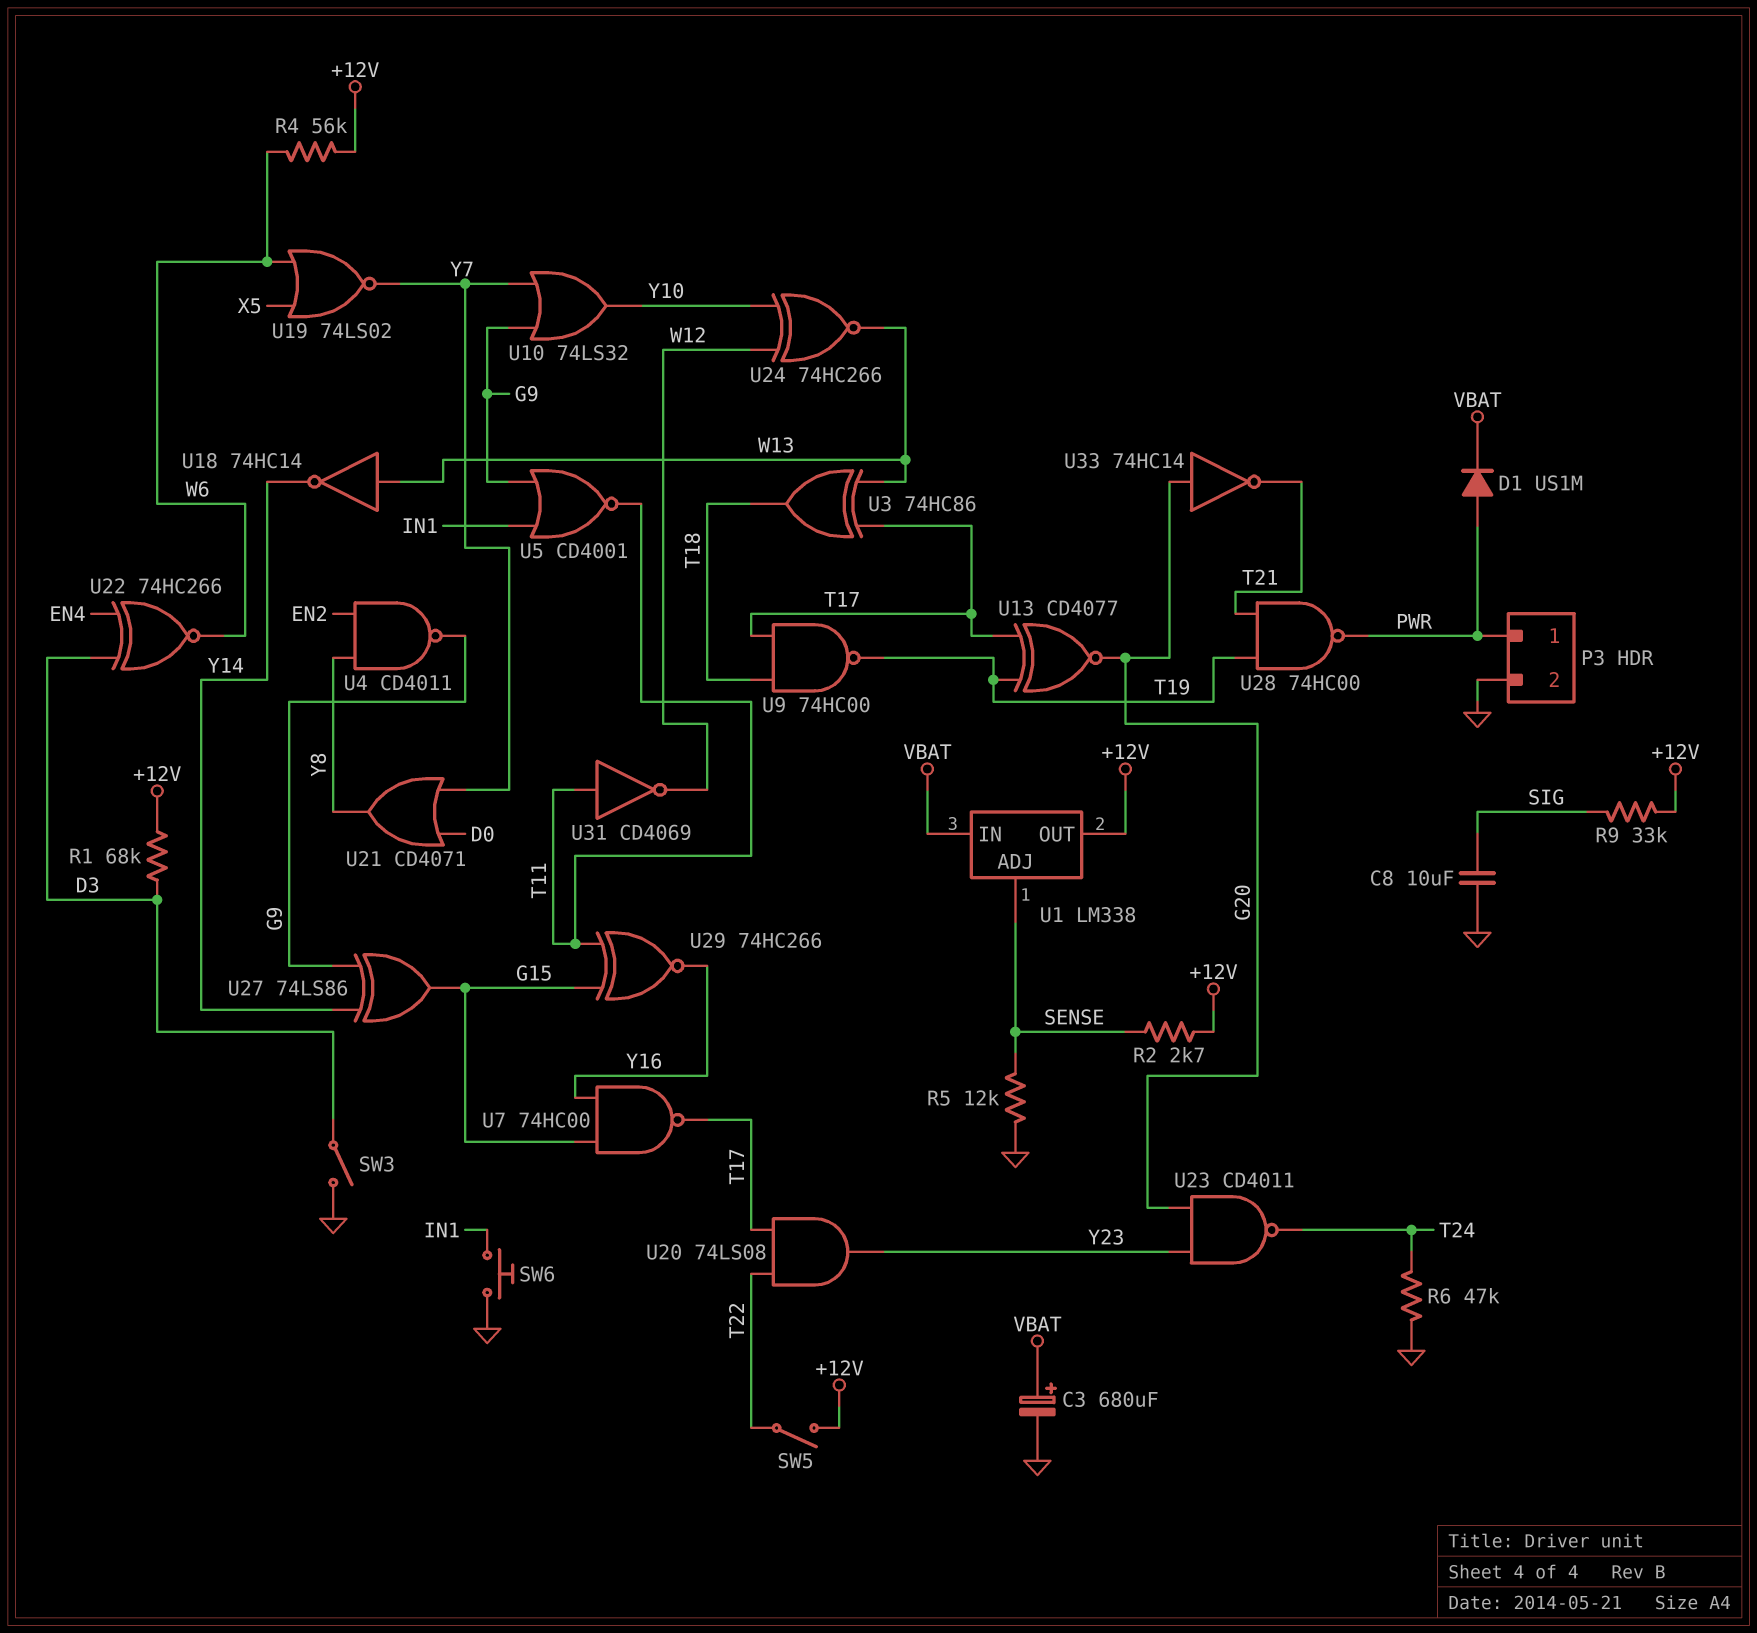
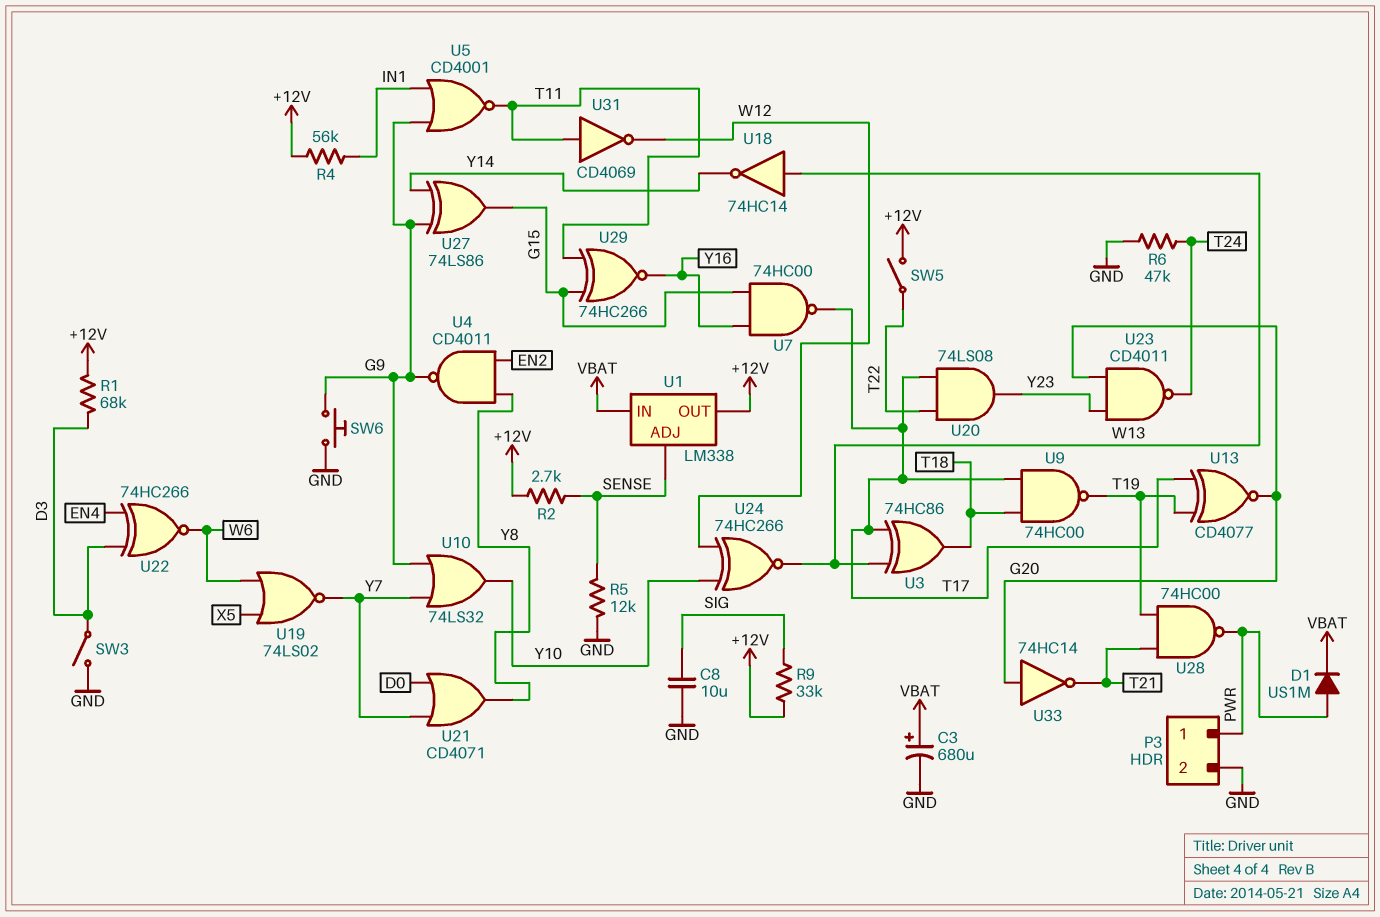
R4: 56k (+12V, W6) -> 56k (+12V, IN1)
SW6: button (GND, IN1) -> button (G9, GND)

